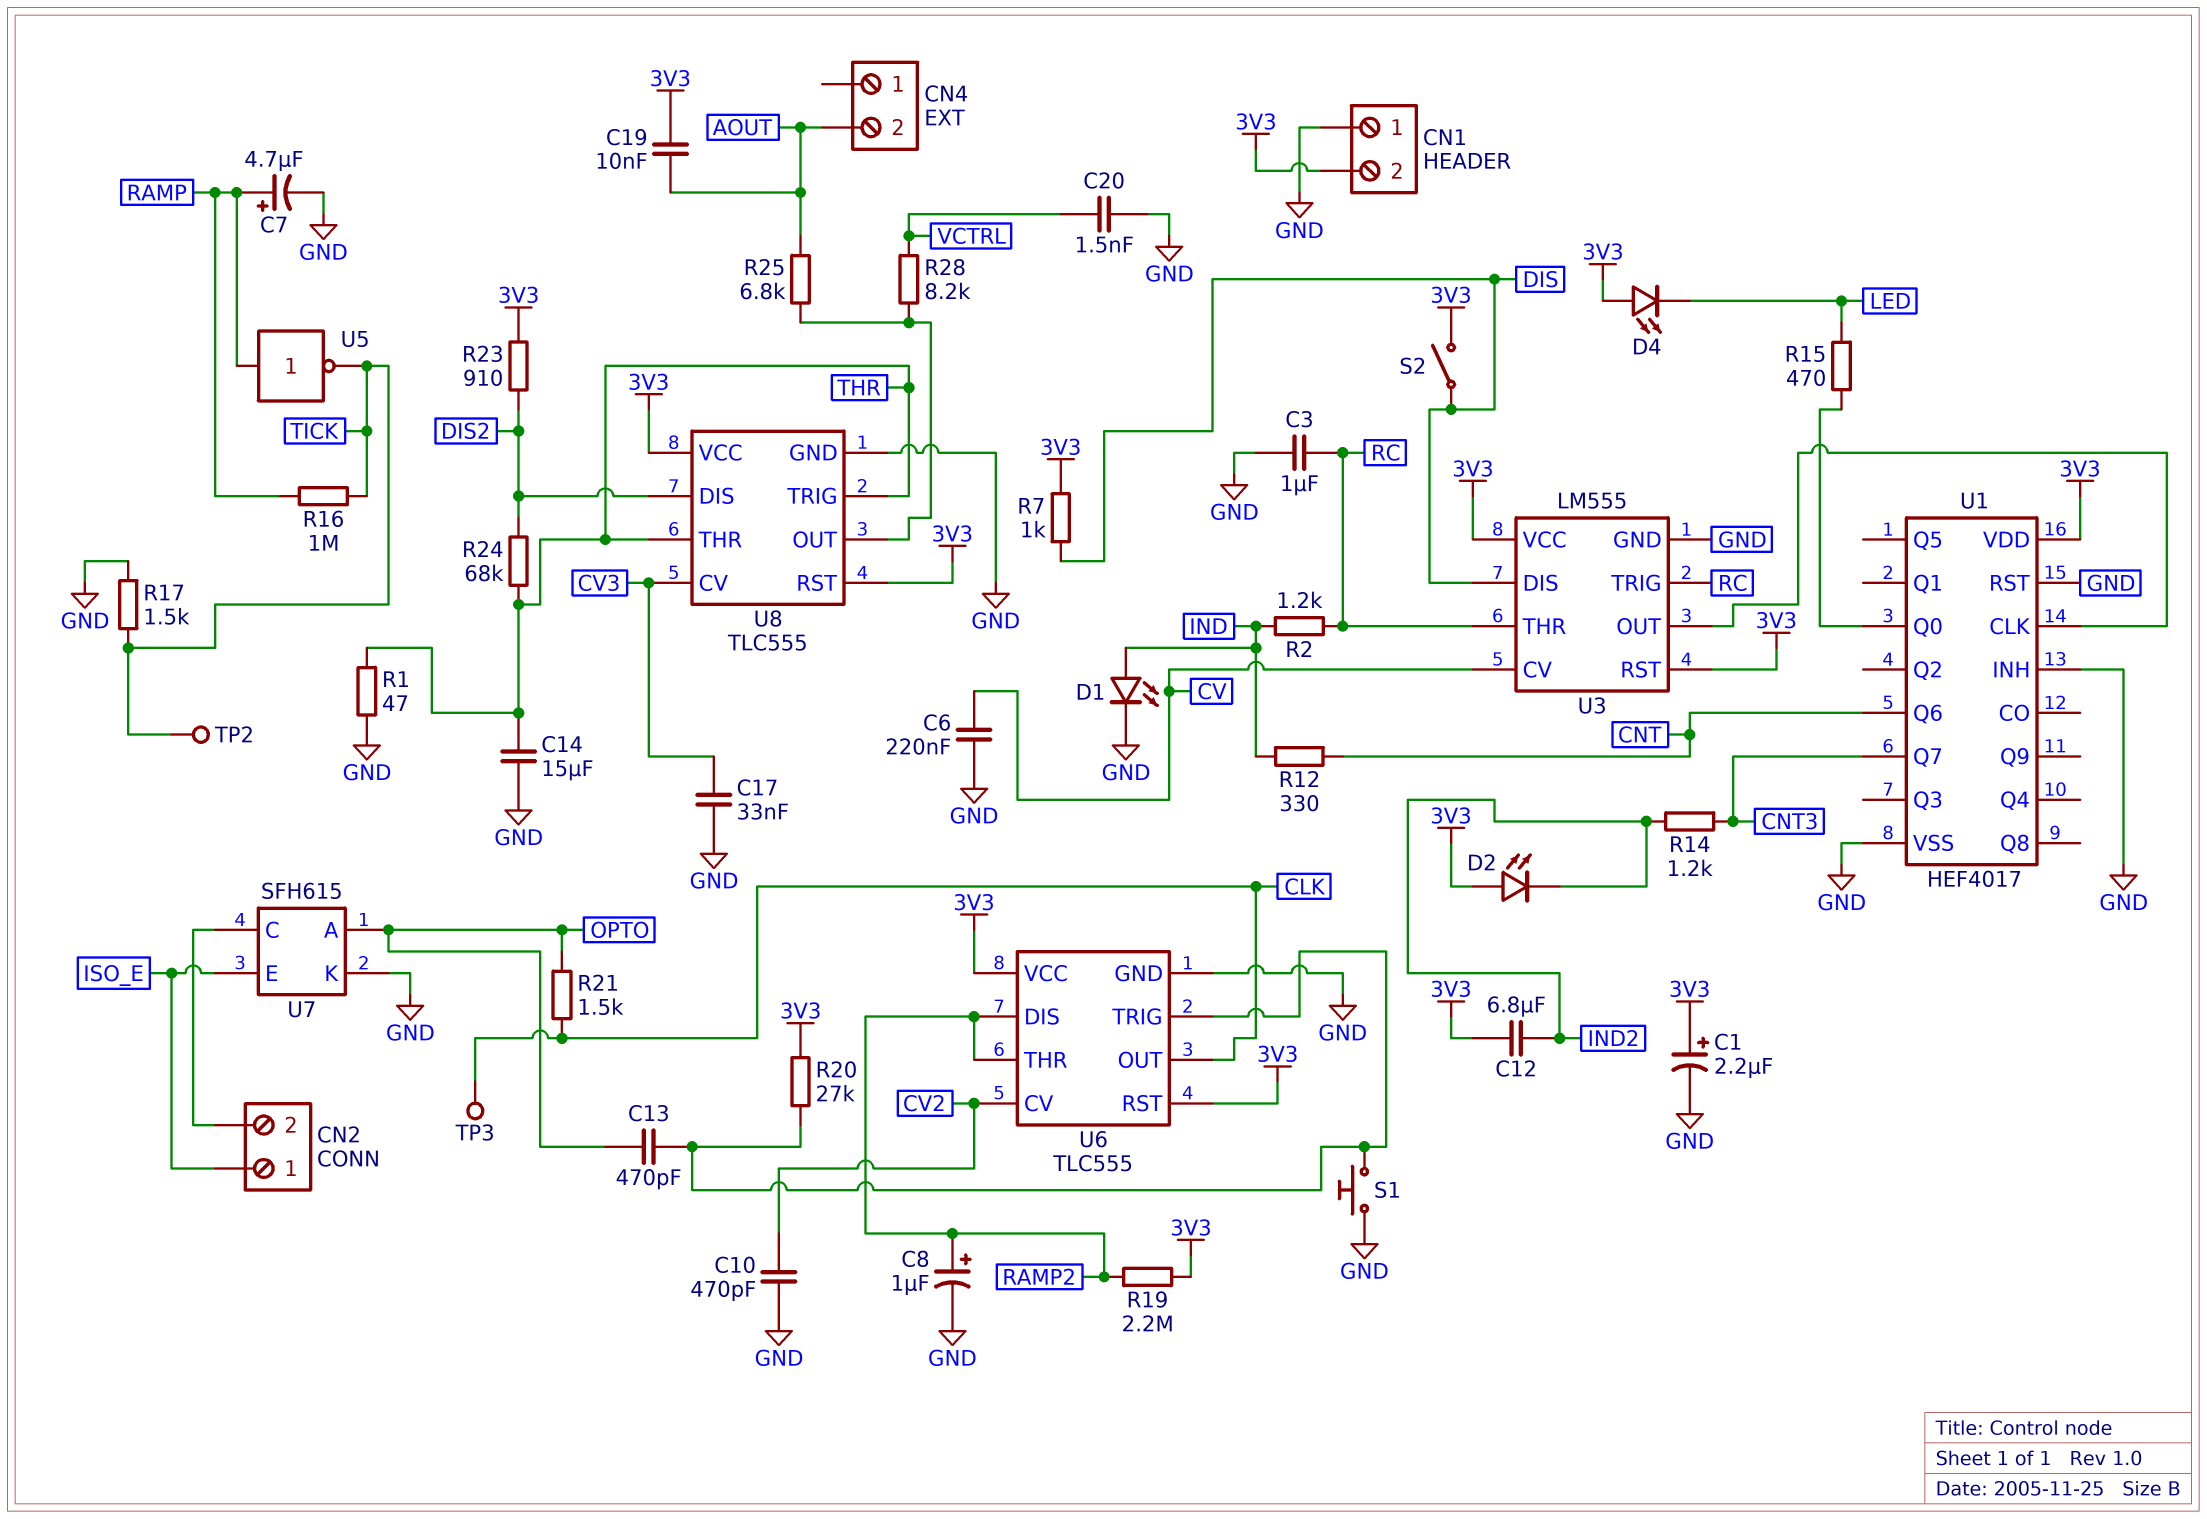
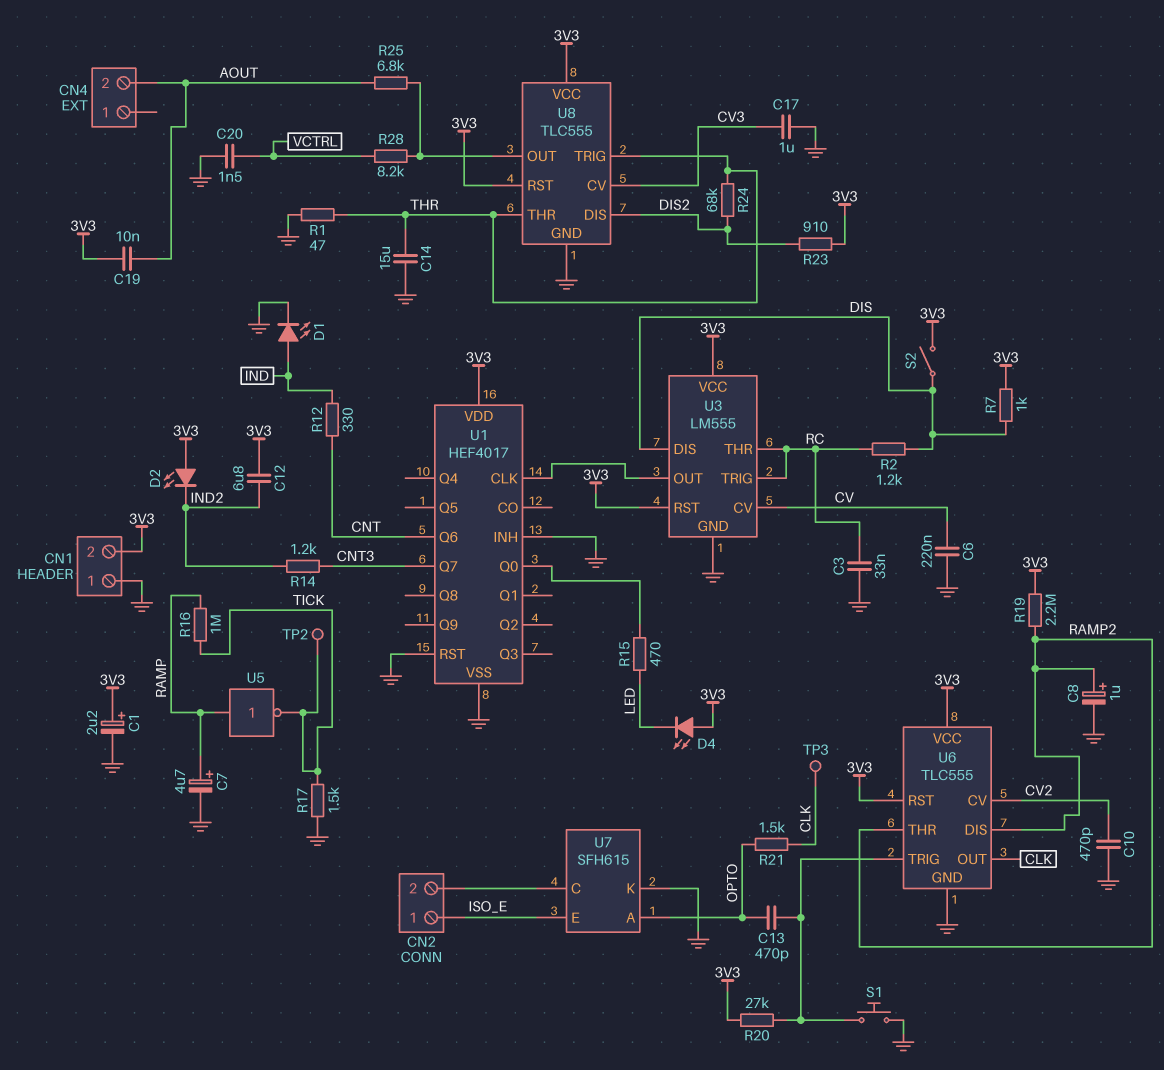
C3: 1uF (GND, RC) -> 33nF (GND, RC)
C17: 33nF (CV3, GND) -> 1uF (CV3, GND)
R2: 1.2k (IND, RC) -> 1.2k (DIS, RC)

